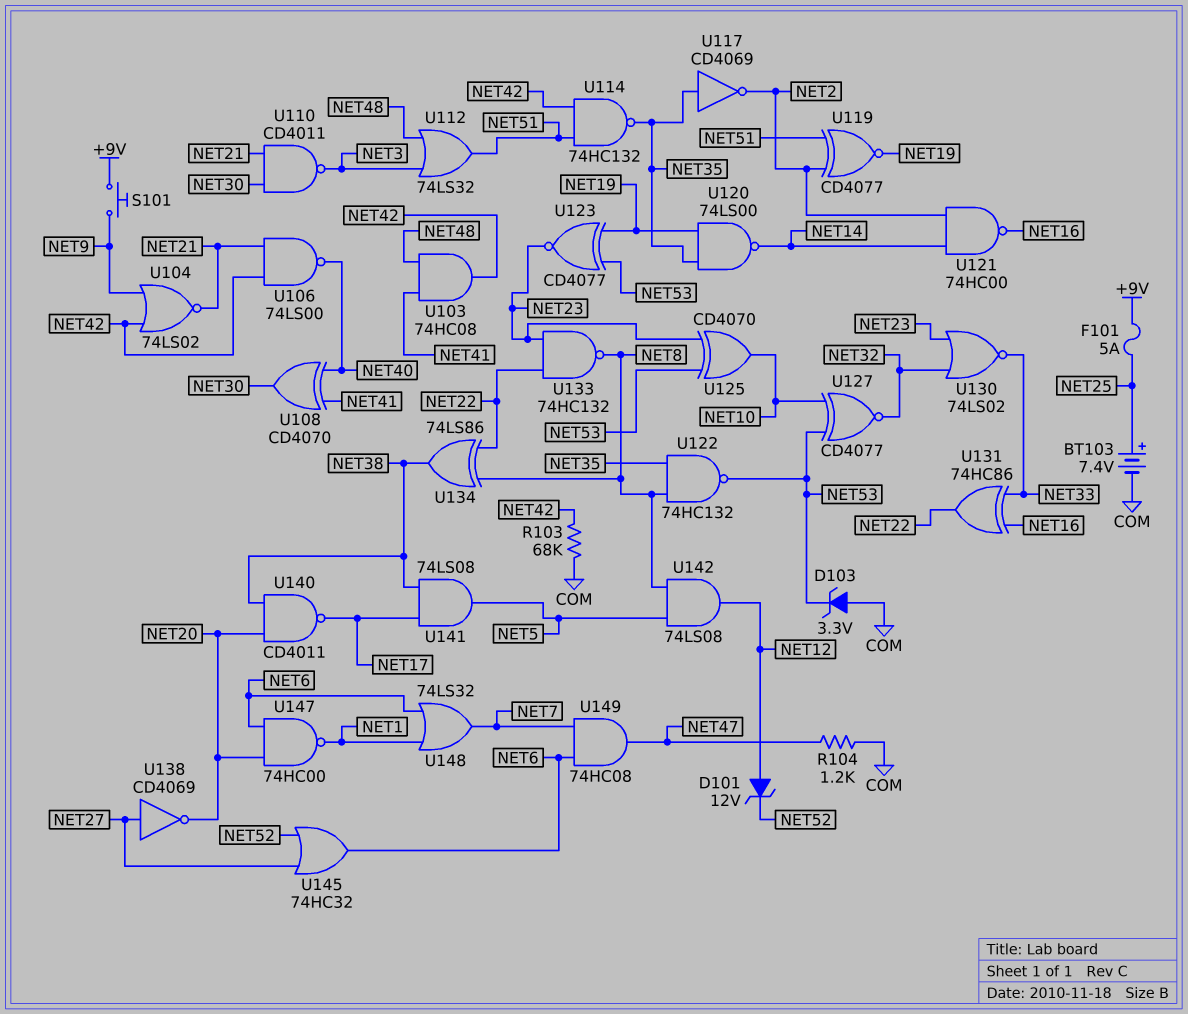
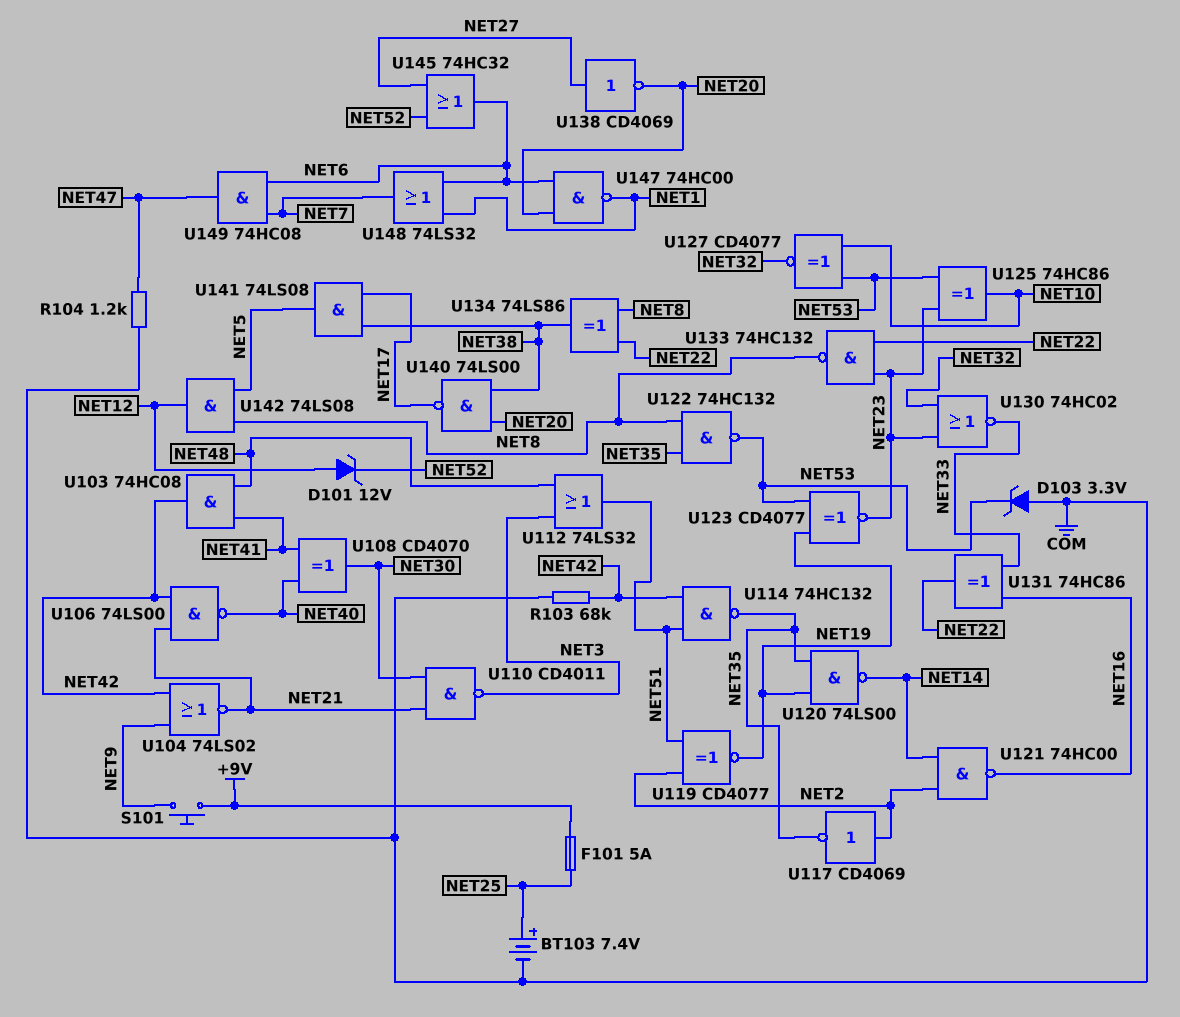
U117: NOT CD4069 (in NET35, out NET2) -> NOT CD4069 (in NET2, out NET35)
U125: XOR CD4070 (in NET23, in NET53, out NET10) -> XOR 74HC86 (in NET23, in NET53, out NET10)
U130: NOR 74LS02 (in NET23, in NET32, out NET33) -> NOR 74HC02 (in NET23, in NET32, out NET33)
U140: NAND CD4011 (in NET20, in NET38, out NET17) -> NAND 74LS00 (in NET20, in NET38, out NET17)

